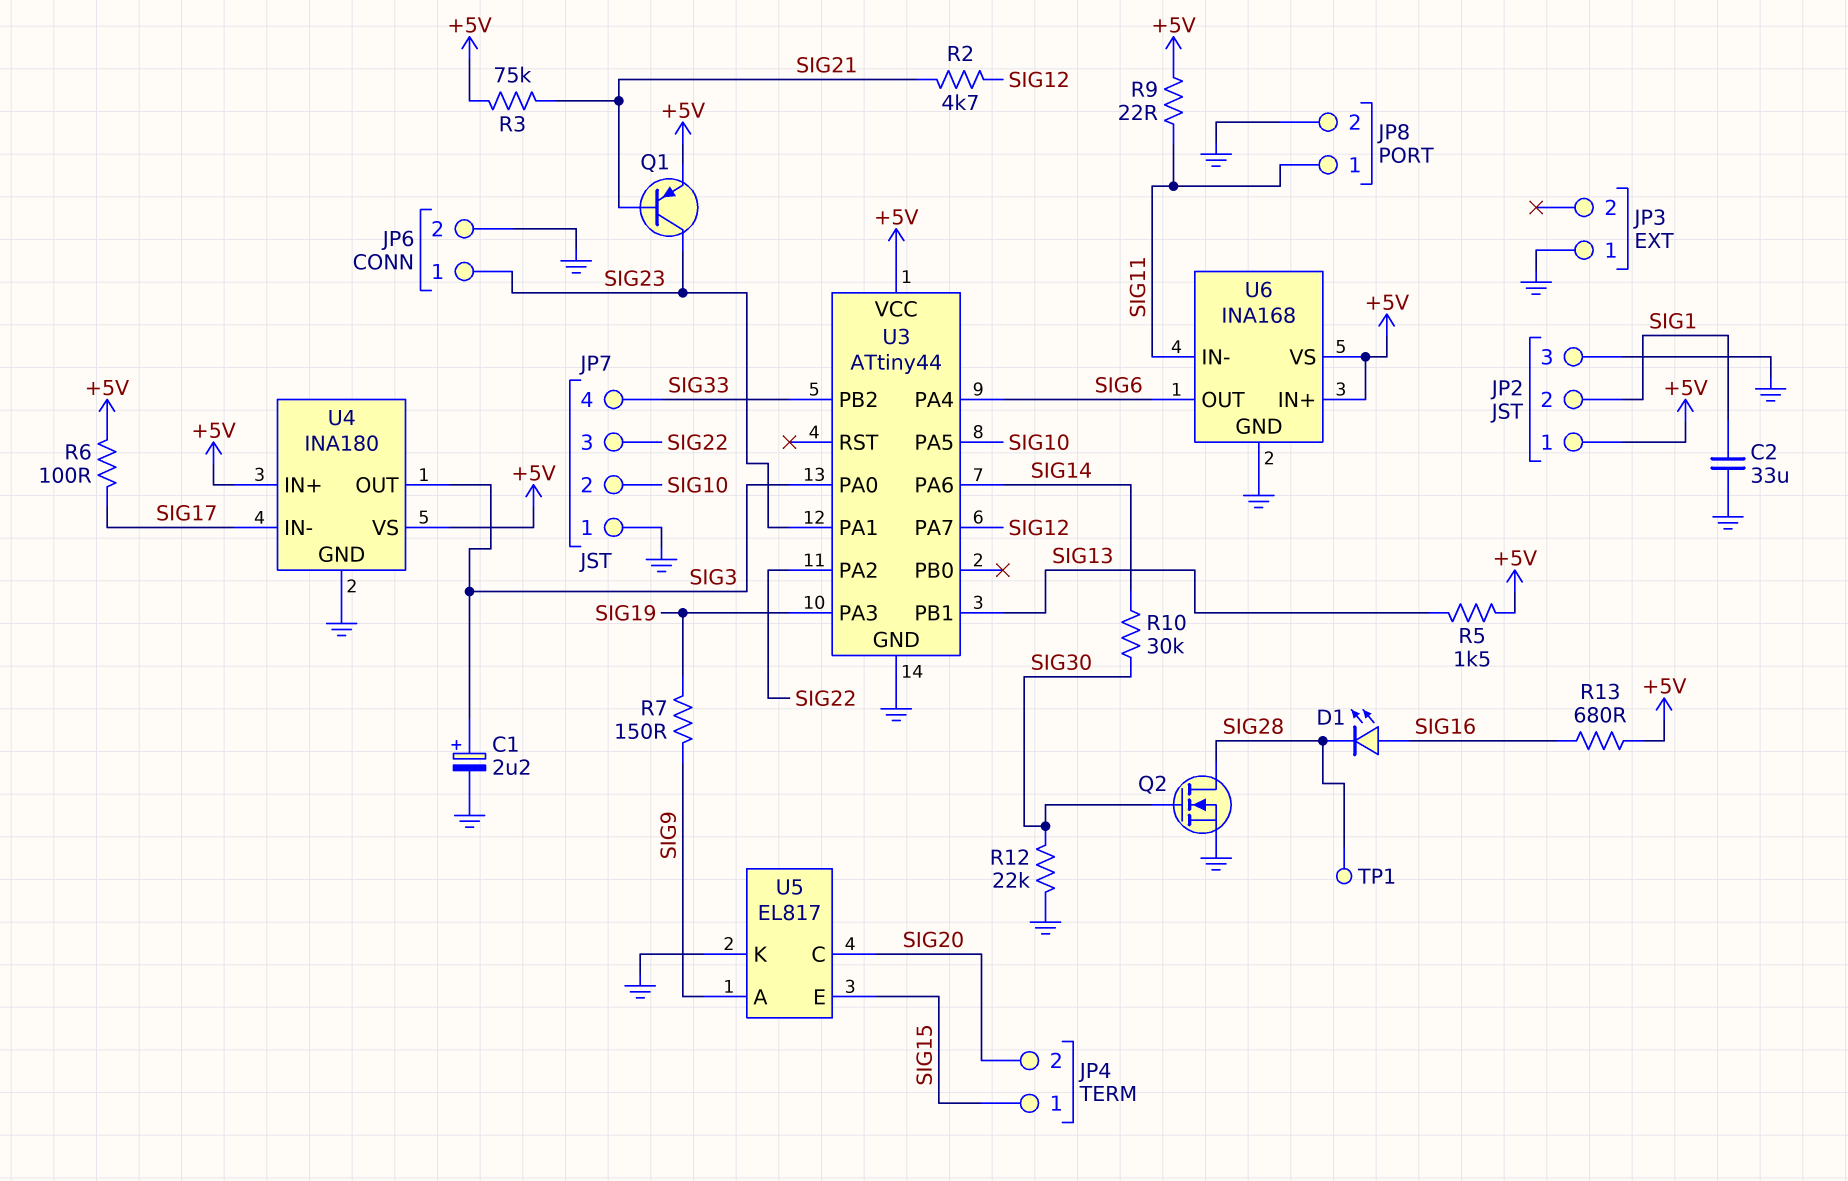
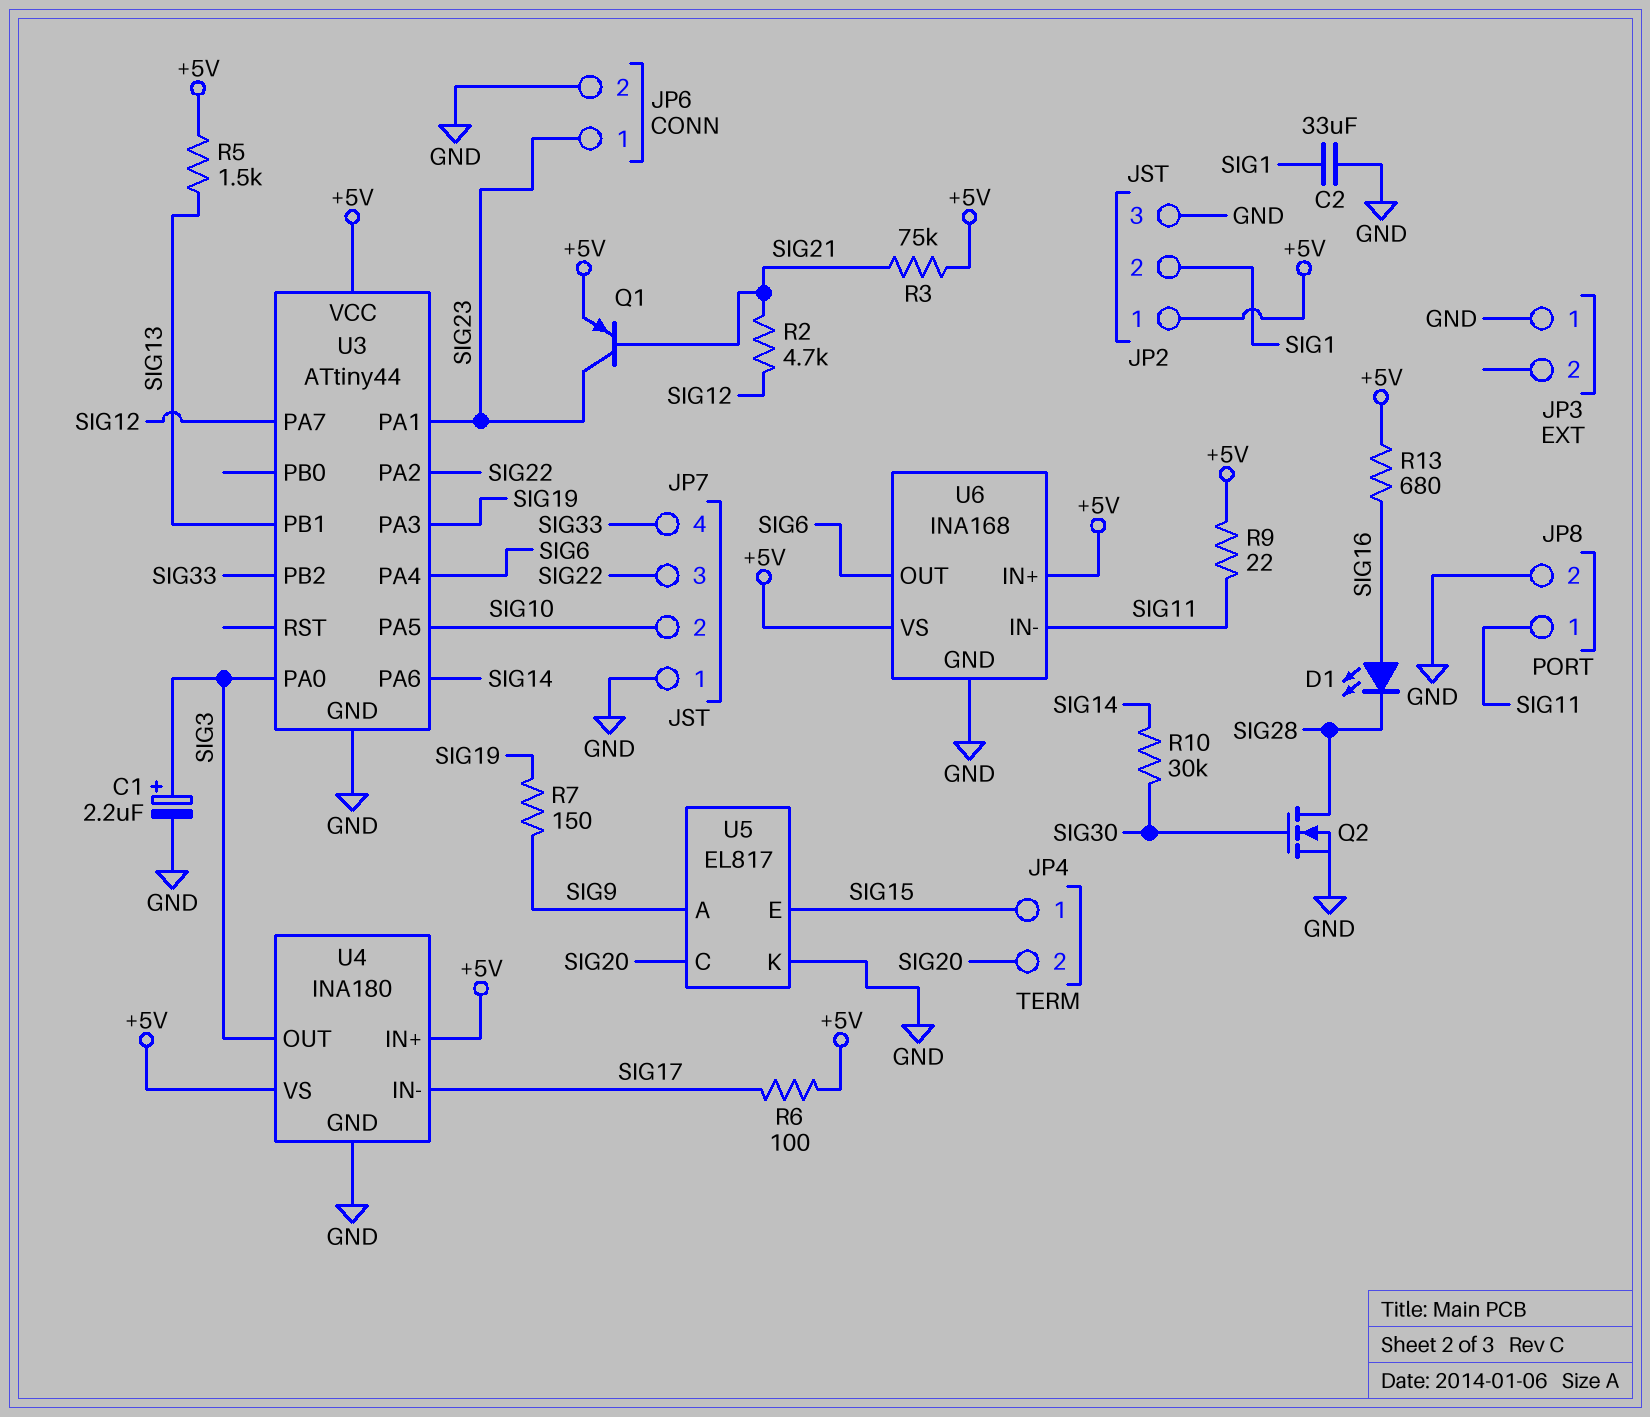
R12: 22k (GND, SIG30) -> none
TP1: test point (SIG28) -> none

